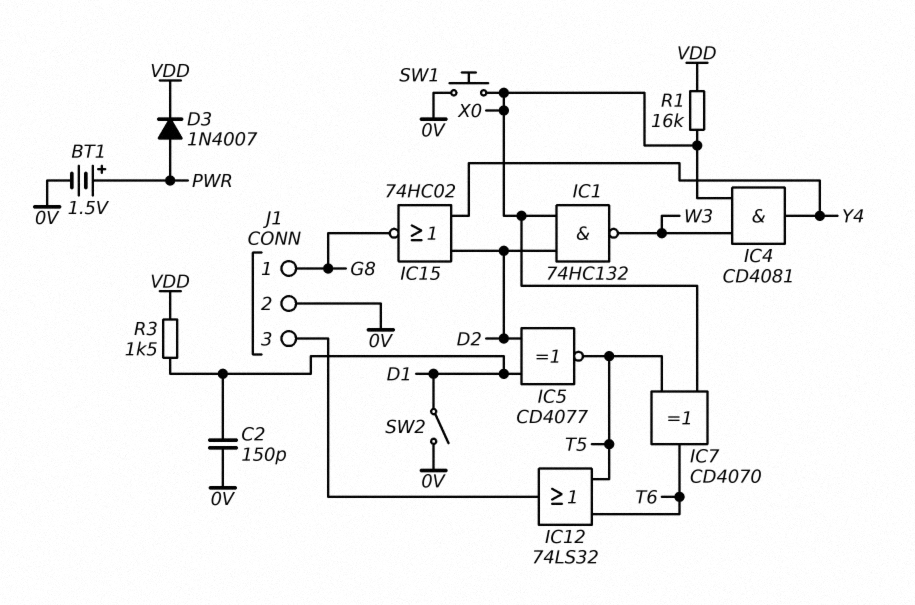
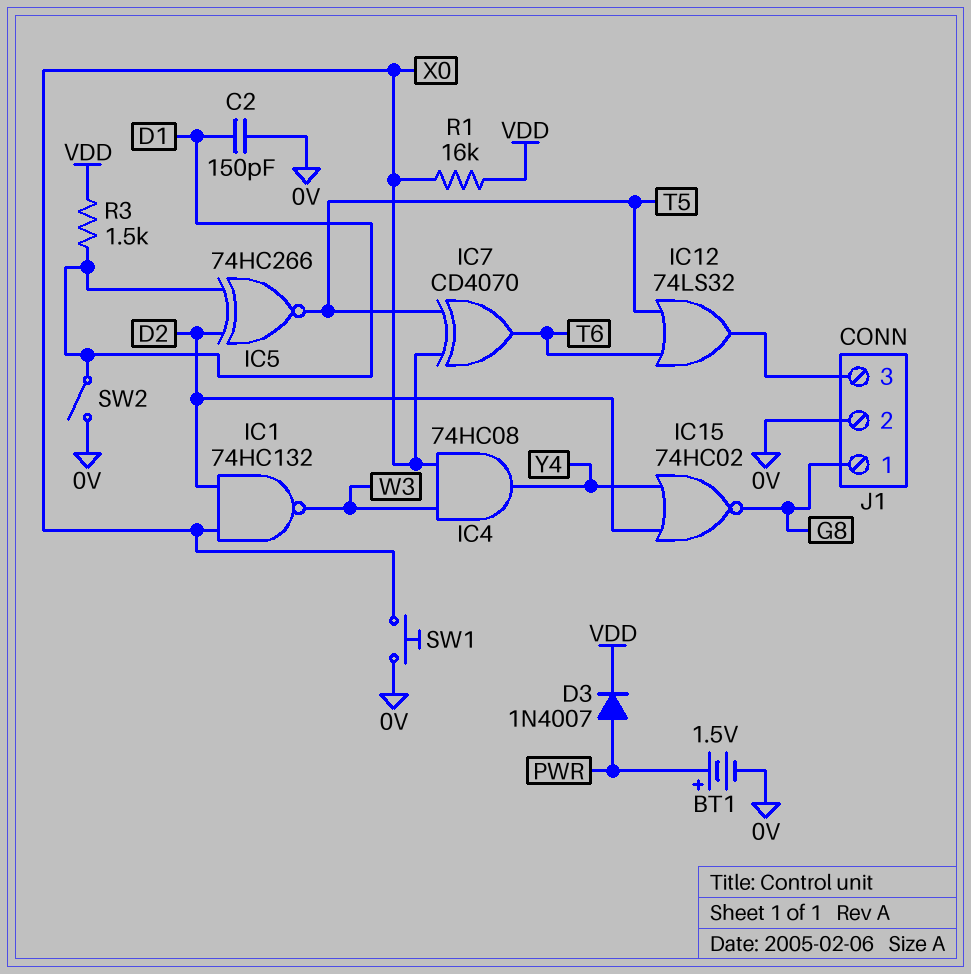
IC4: AND CD4081 (in W3, in X0, out Y4) -> AND 74HC08 (in W3, in X0, out Y4)
IC5: XNOR CD4077 (in D1, in D2, out T5) -> XNOR 74HC266 (in D1, in D2, out T5)

